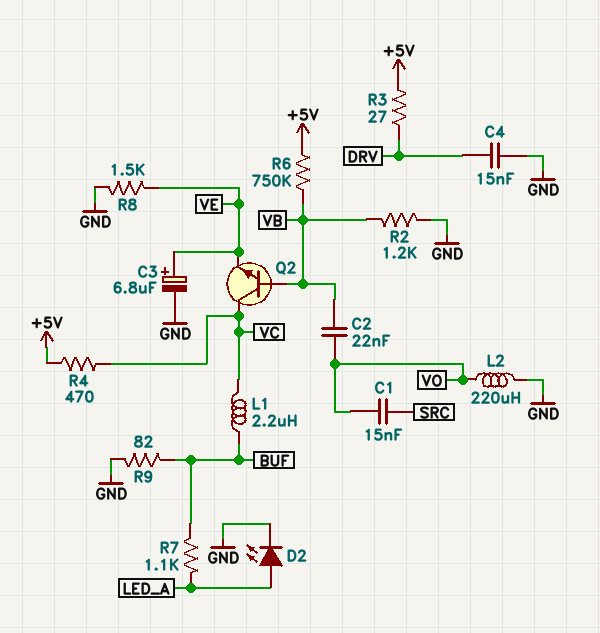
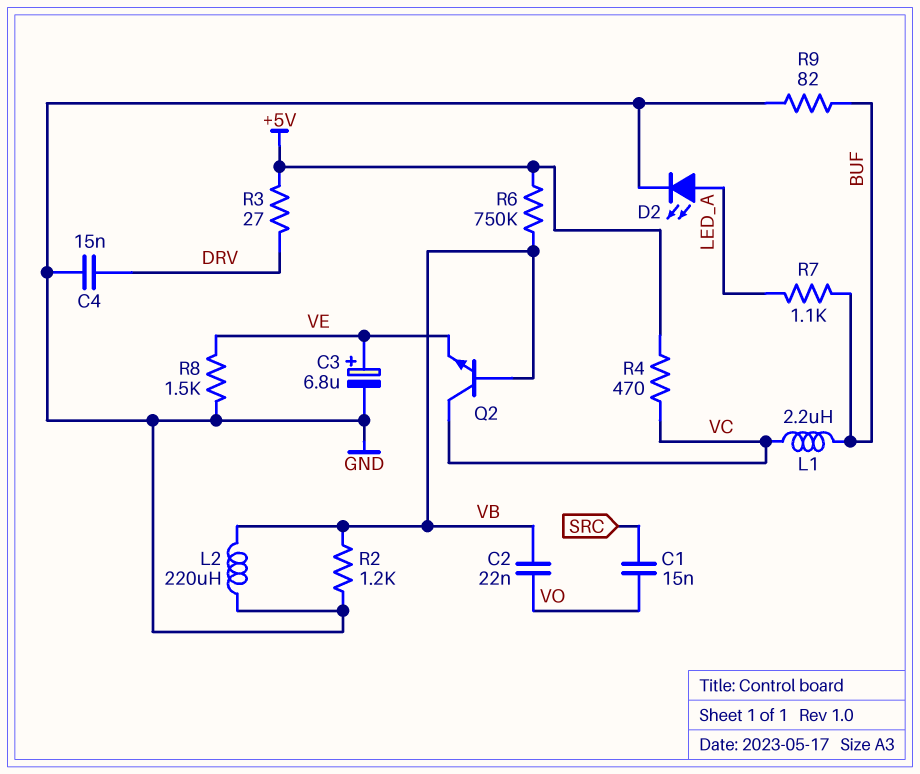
L2: 220uH (GND, VO) -> 220uH (GND, VB)

